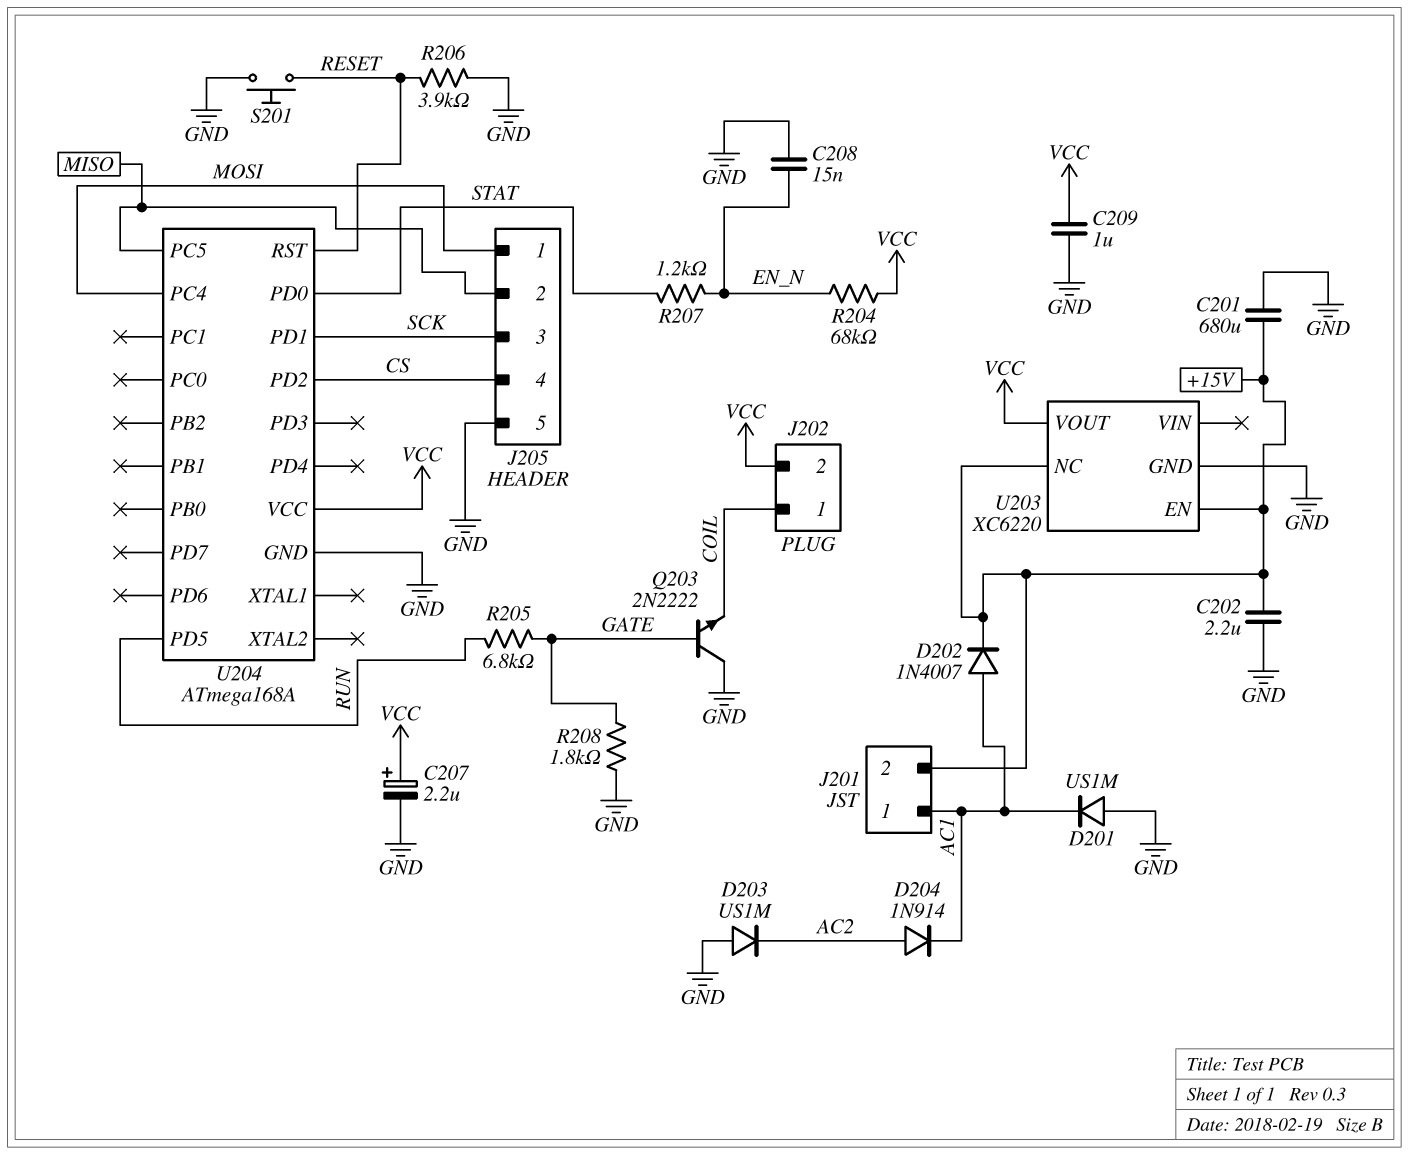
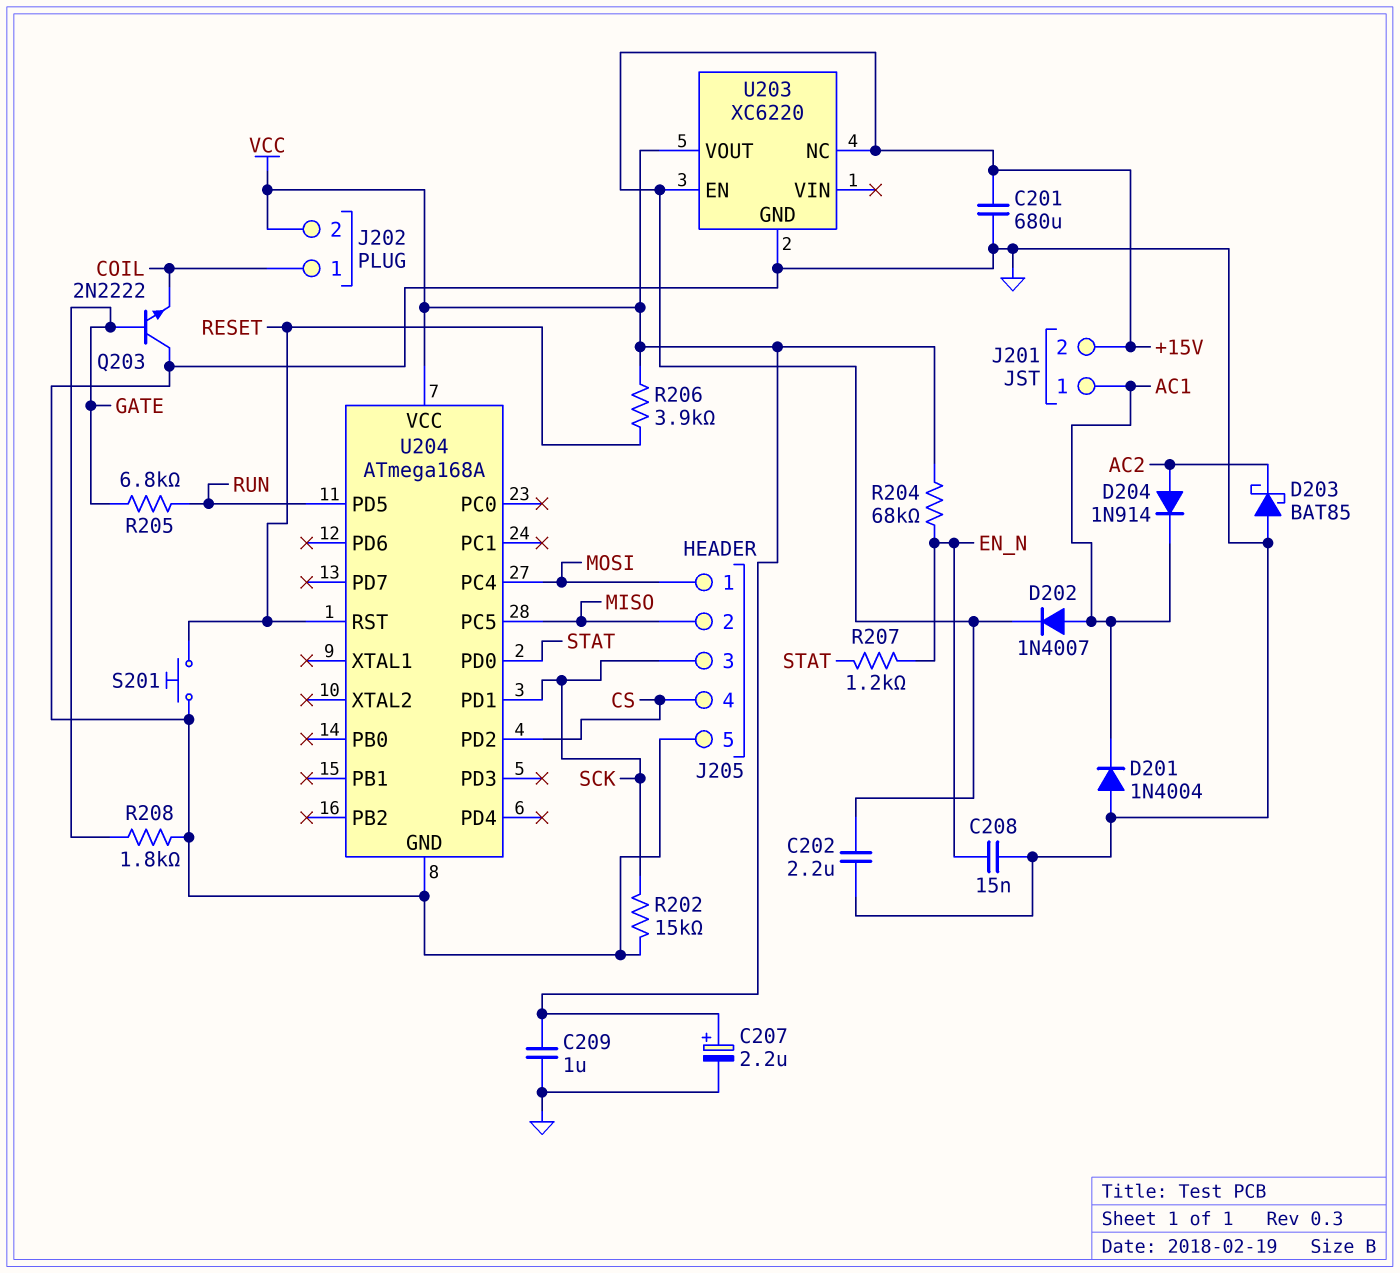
D201: diode US1M (A GND, K AC1) -> diode 1N4004 (A GND, K AC1)
D203: diode US1M (A GND, K AC2) -> schottky BAT85 (A GND, K AC2)
R202: none -> 15k (GND, SCK)
R206: 3.9k (GND, RESET) -> 3.9k (RESET, VCC)

